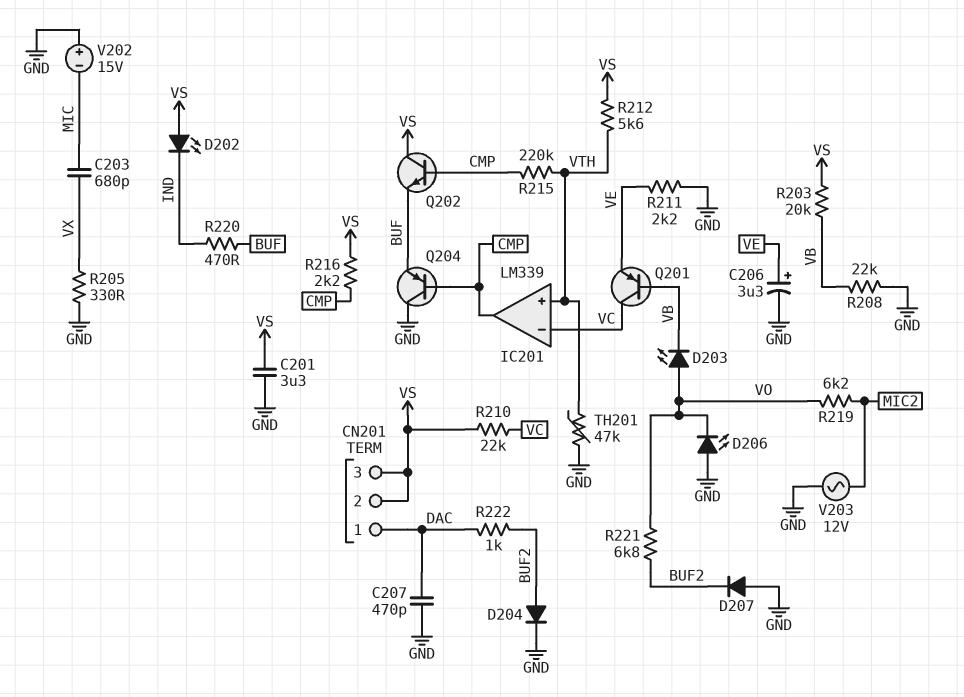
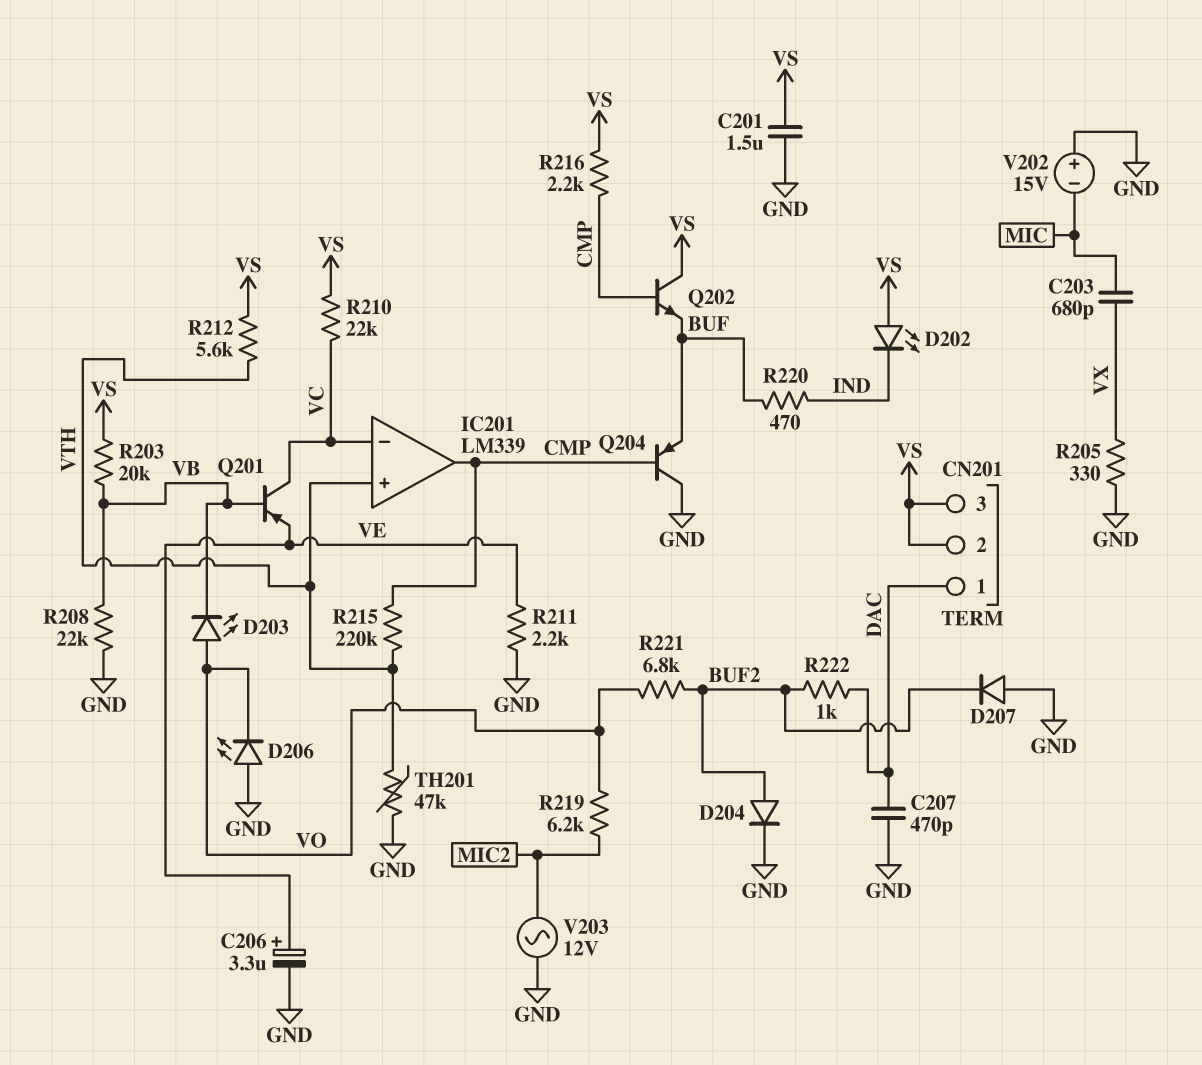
C201: 3.3uF (GND, VS) -> 1.5uF (GND, VS)

